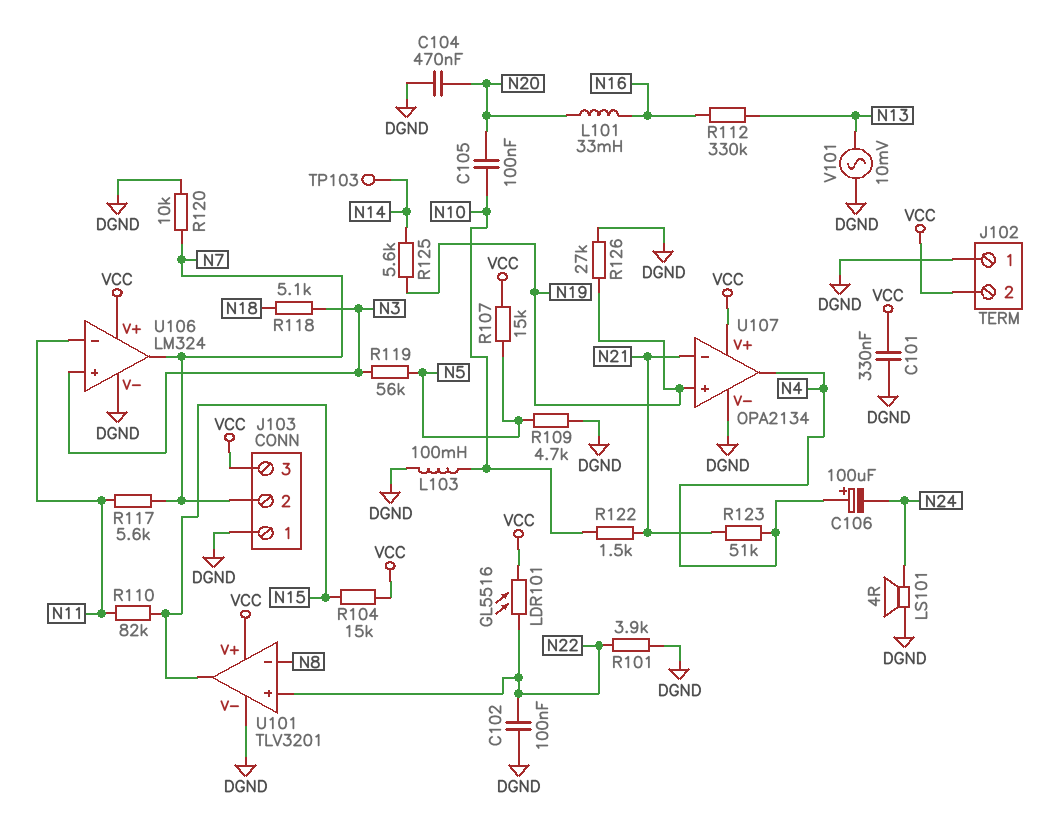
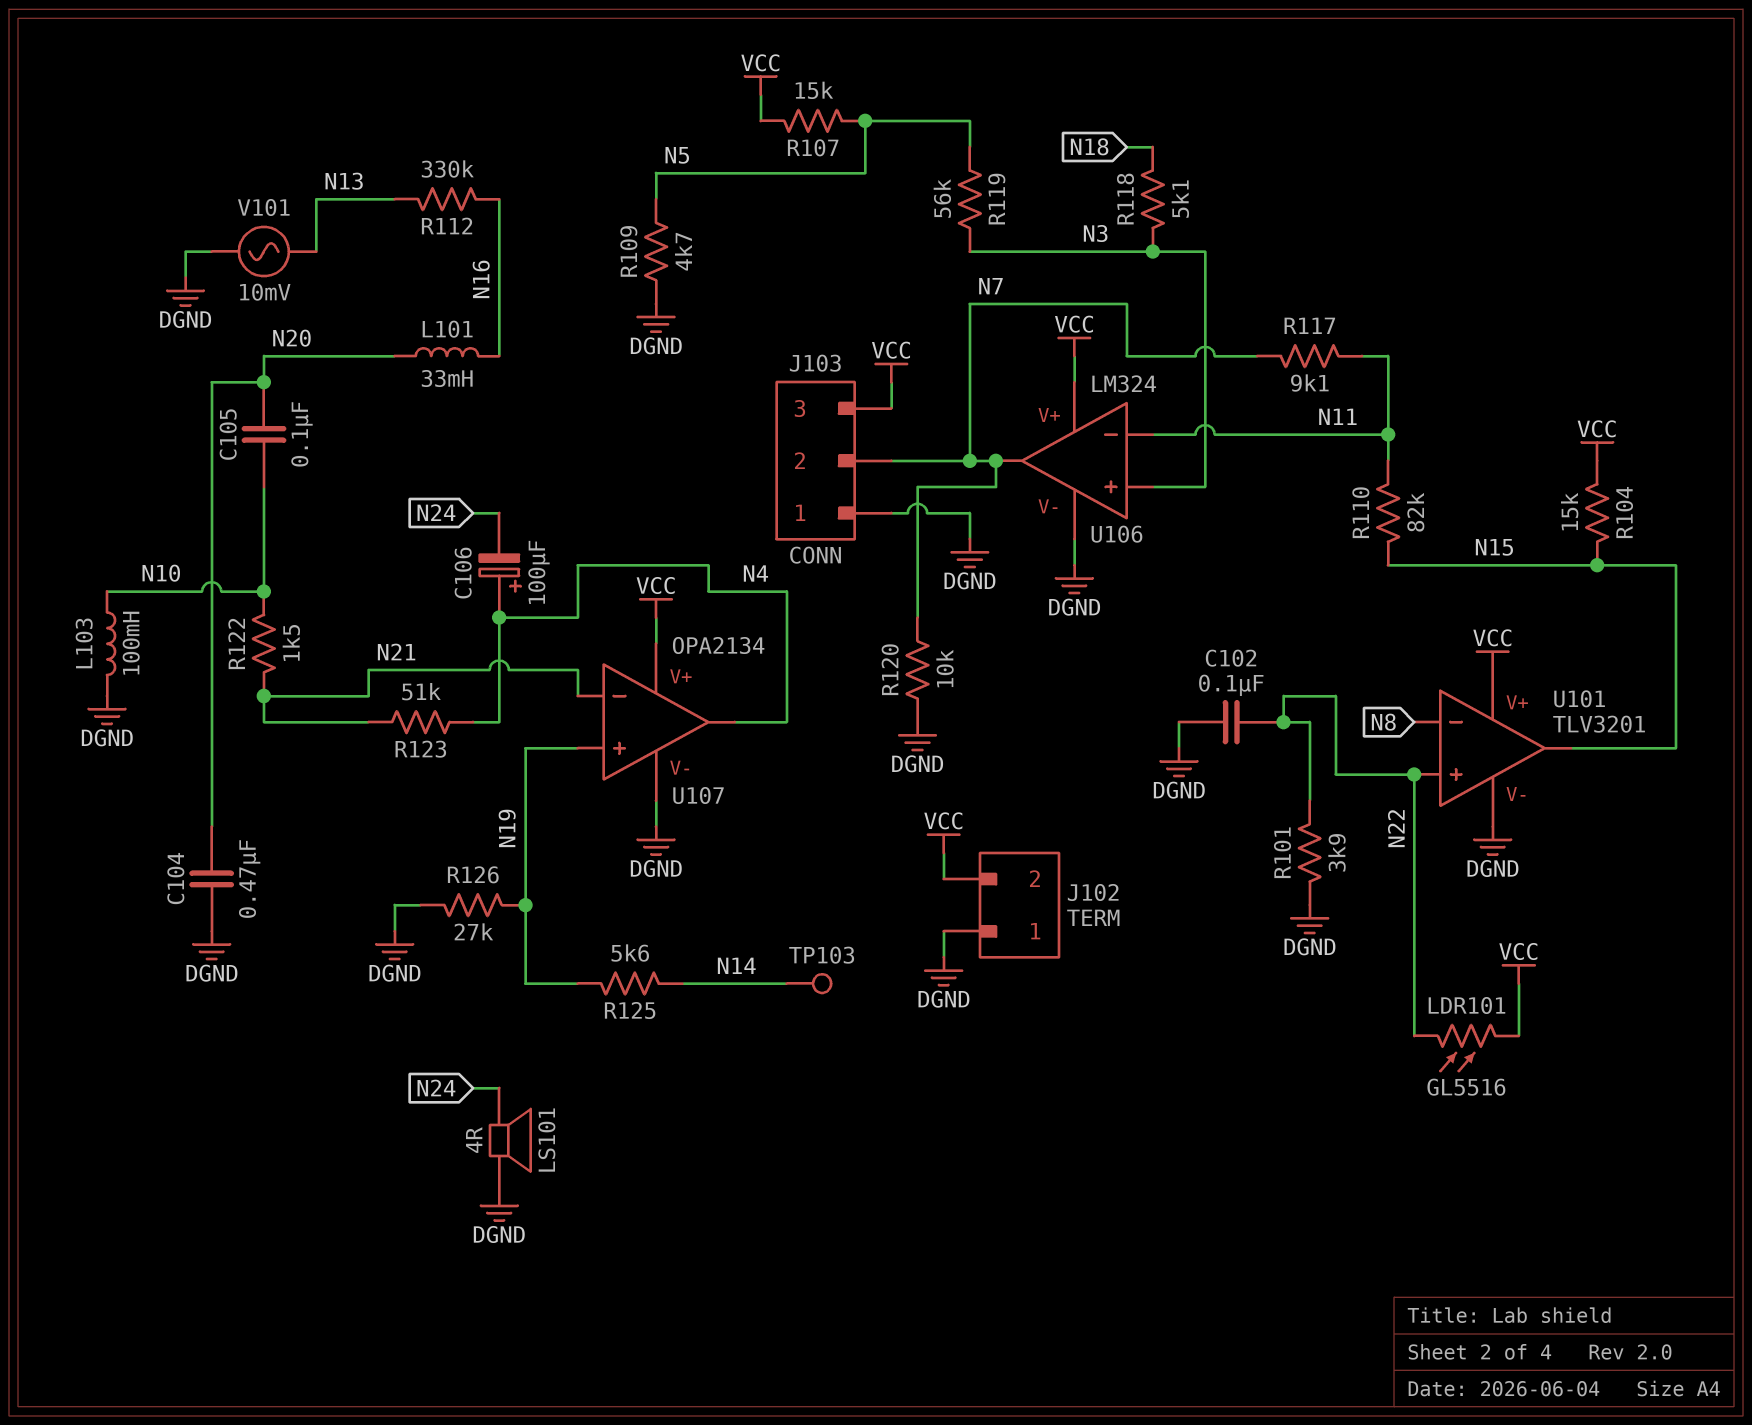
C101: 330nF (DGND, VCC) -> none
R117: 5.6k (N7, N11) -> 9.1k (N7, N11)

